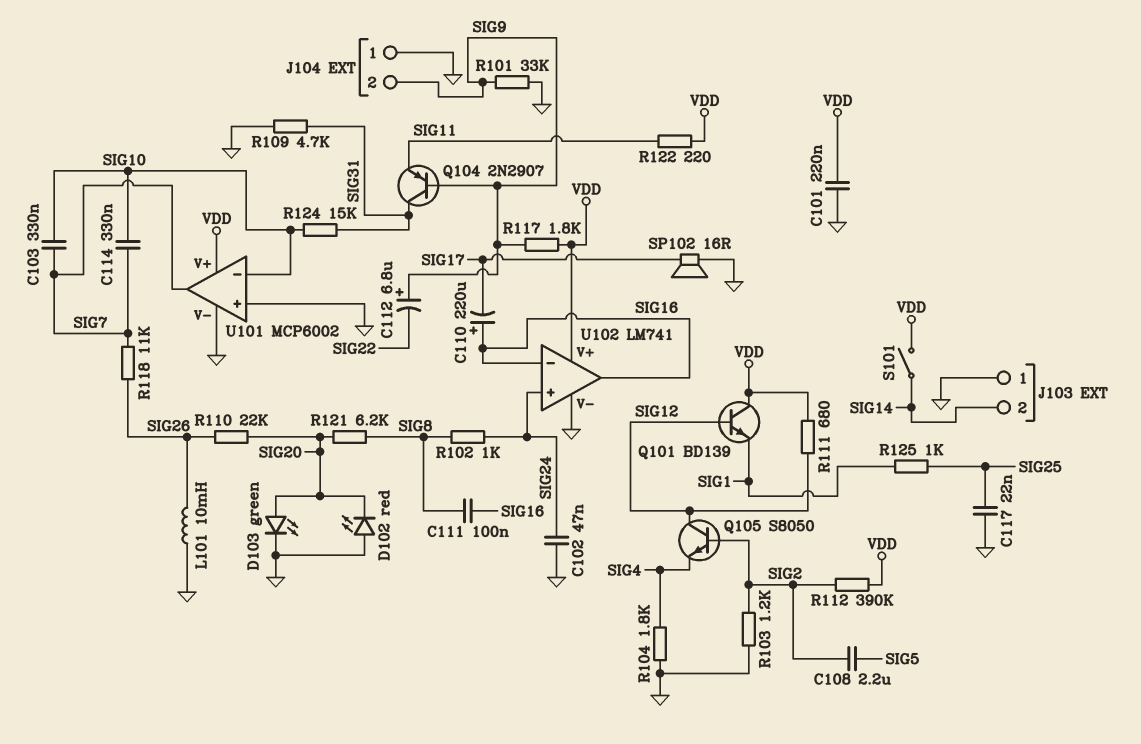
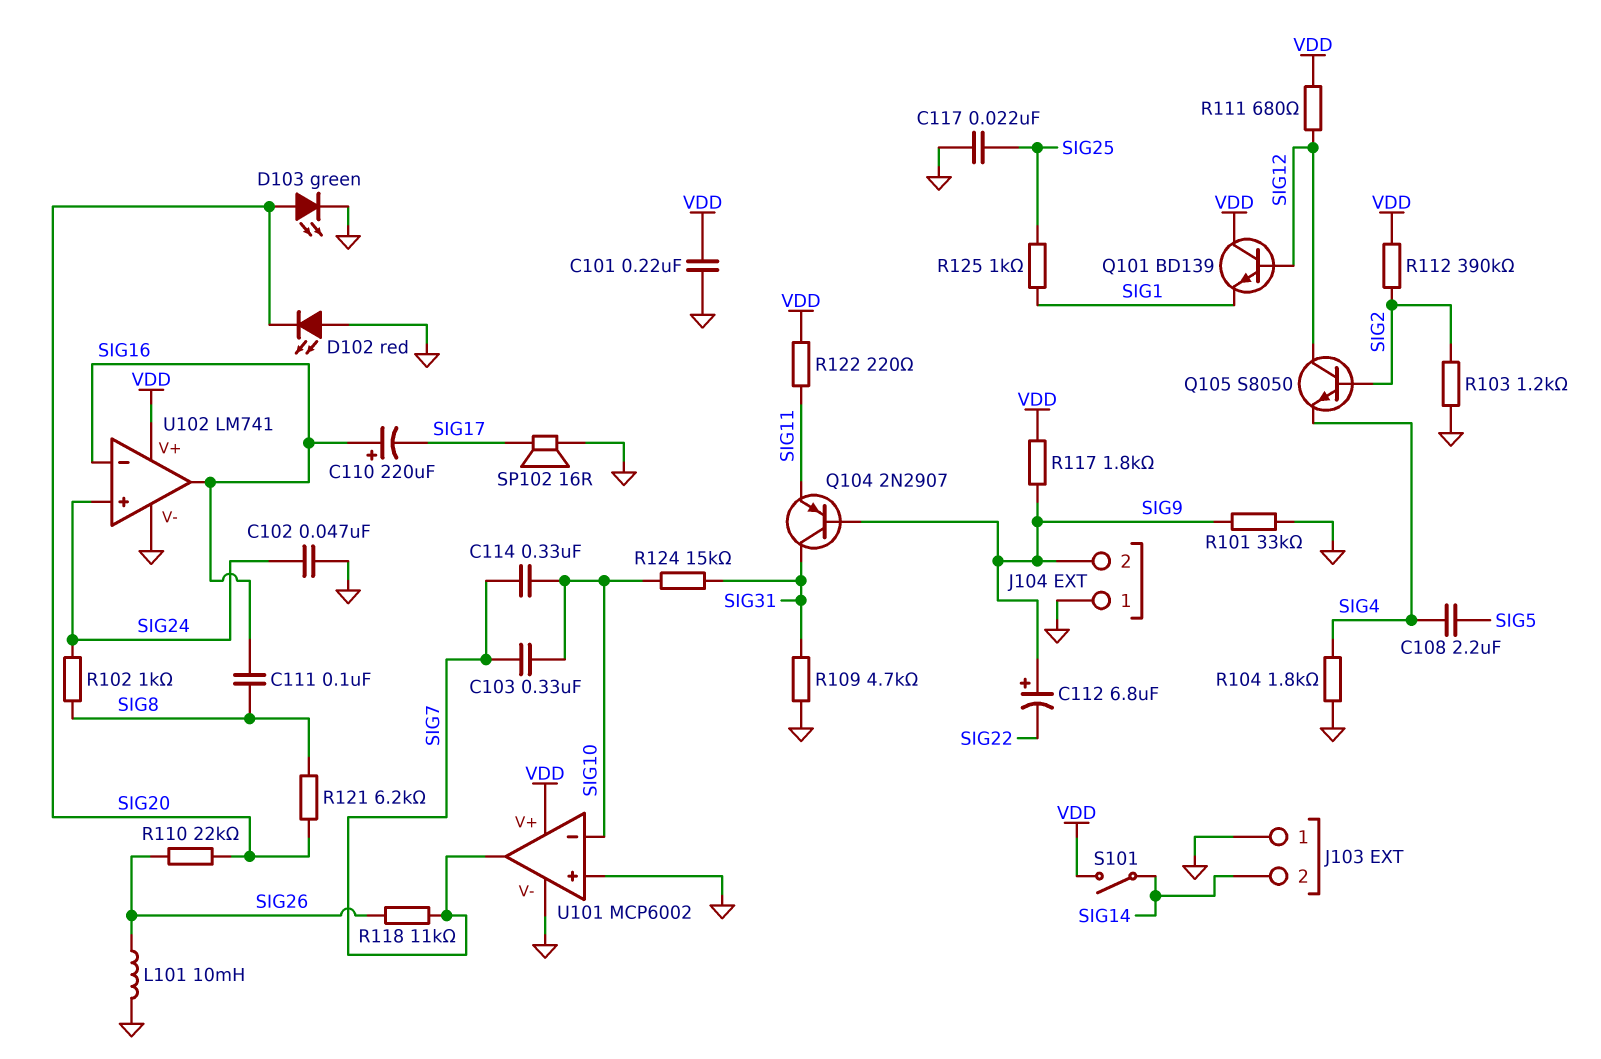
C108: 2.2uF (SIG2, SIG5) -> 2.2uF (SIG4, SIG5)

